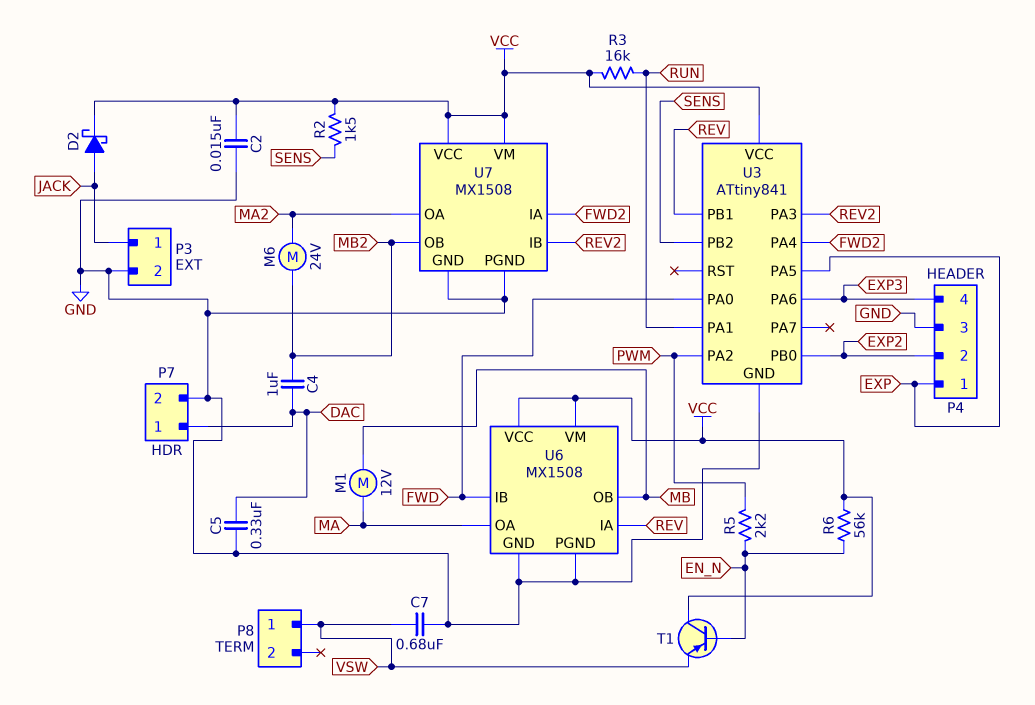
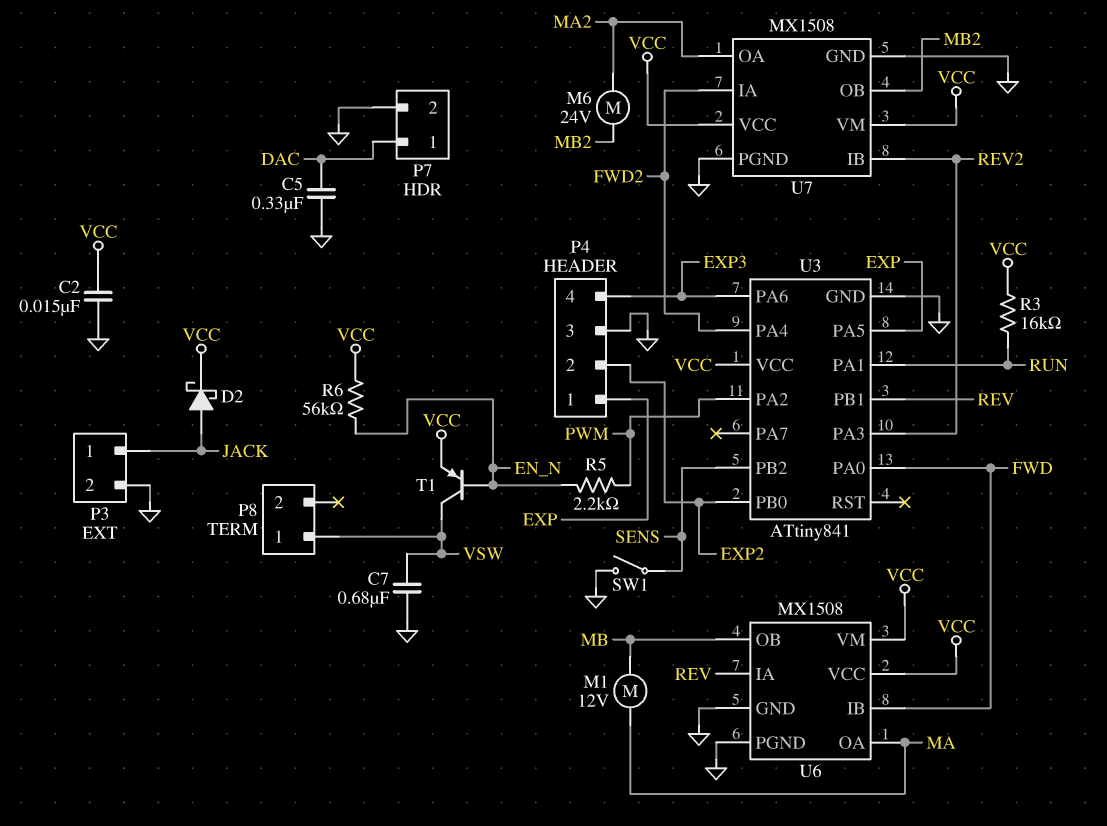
C4: 1uF (DAC, MB2) -> none
R2: 1.5k (SENS, VCC) -> none
SW1: none -> switch (GND, SENS)
T1: PNP (B EN_N, C VCC, E VSW) -> PNP (B EN_N, C VSW, E VCC)

